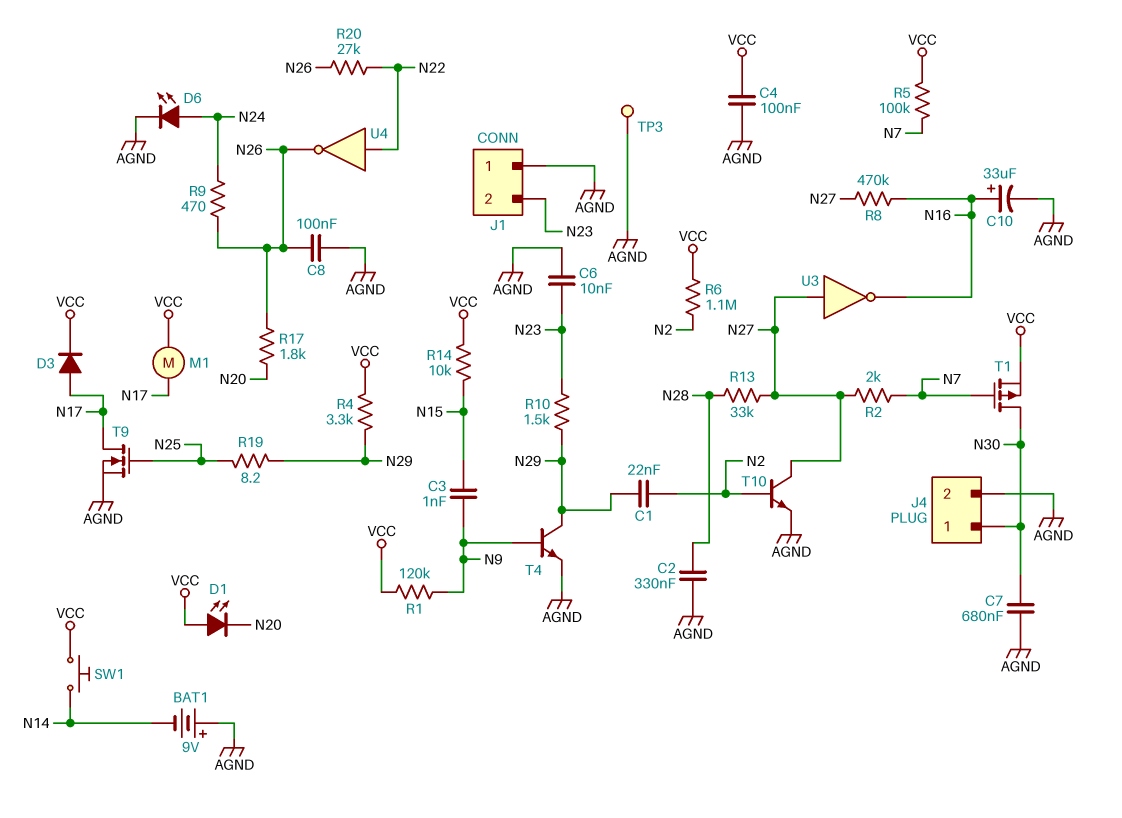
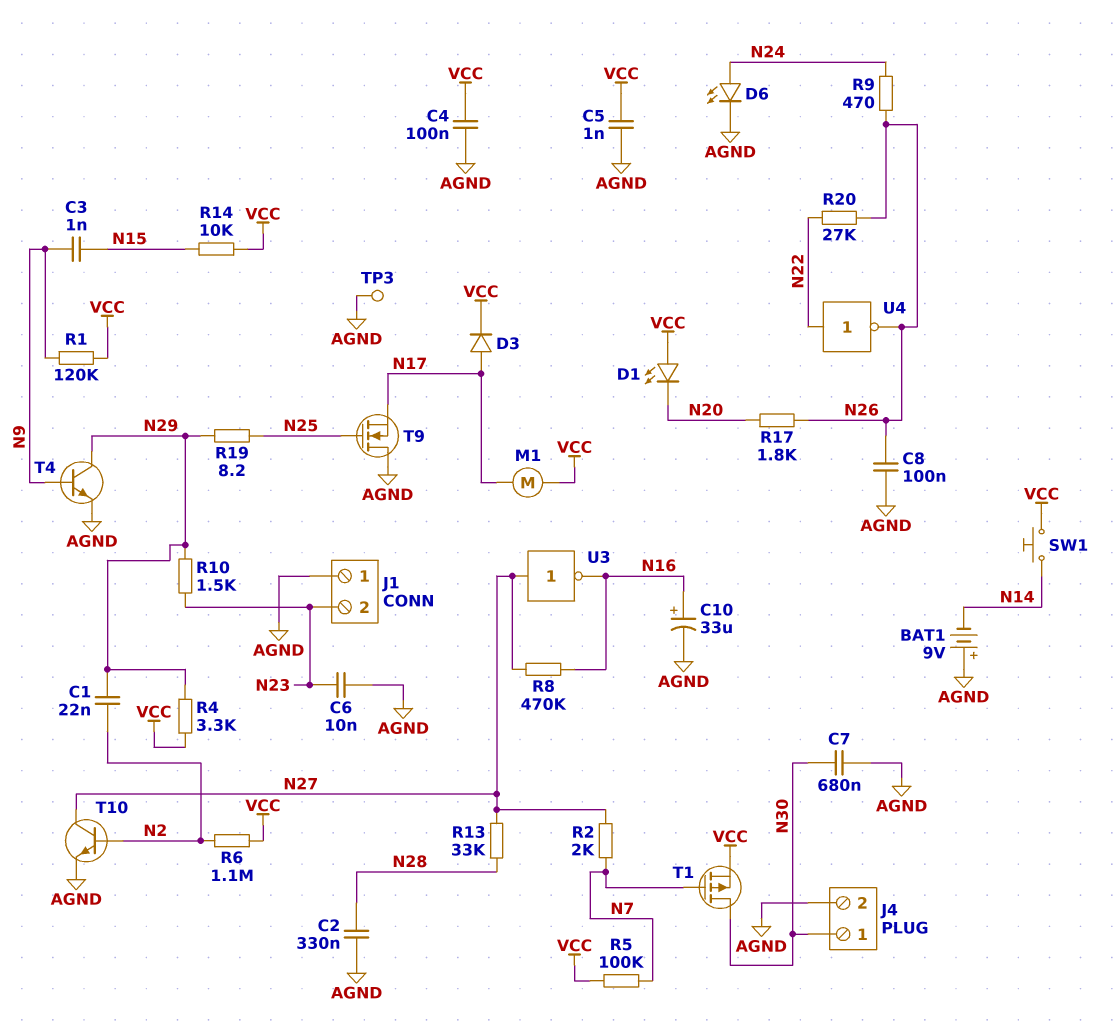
C5: none -> 1nF (AGND, VCC)
T9: NMOS (G N25, D N17, S AGND) -> NMOS (G N25, D AGND, S N17)

